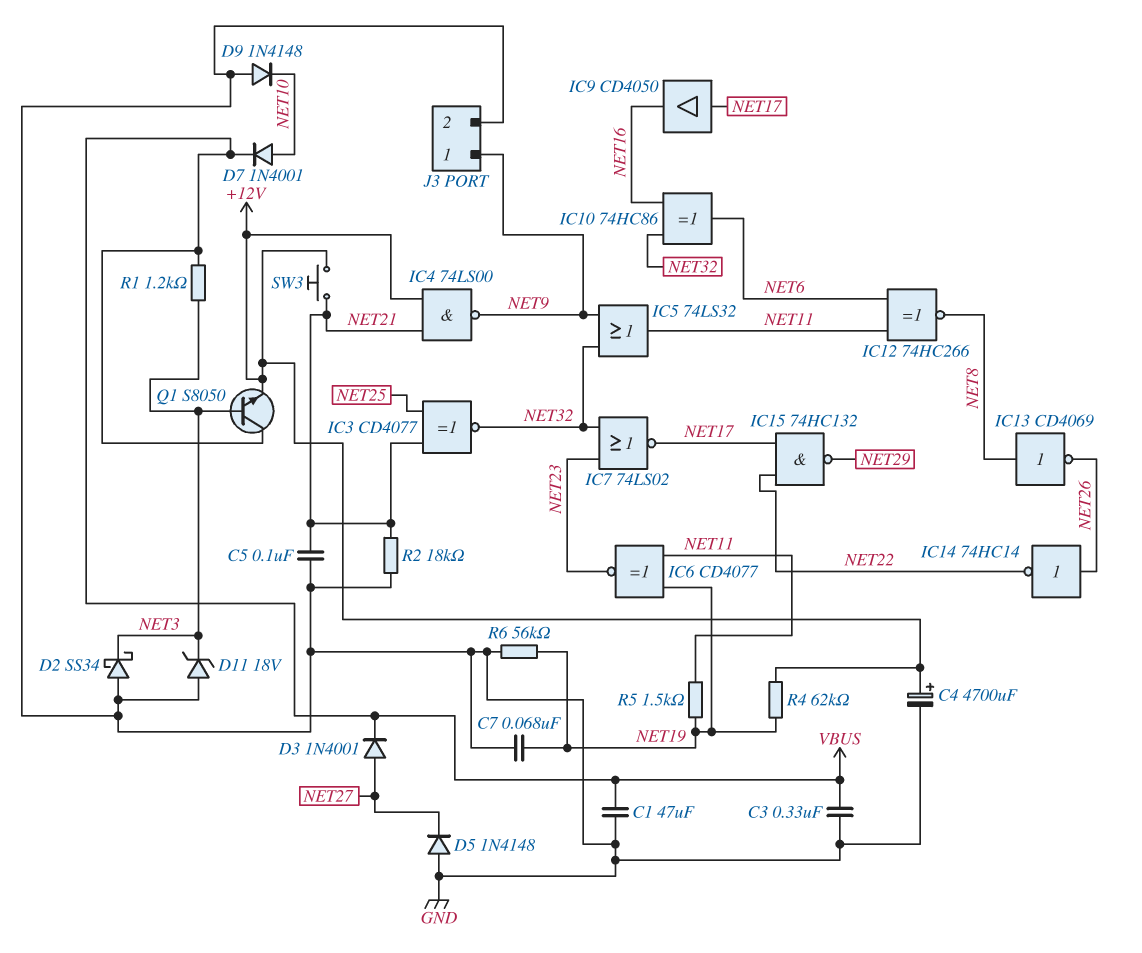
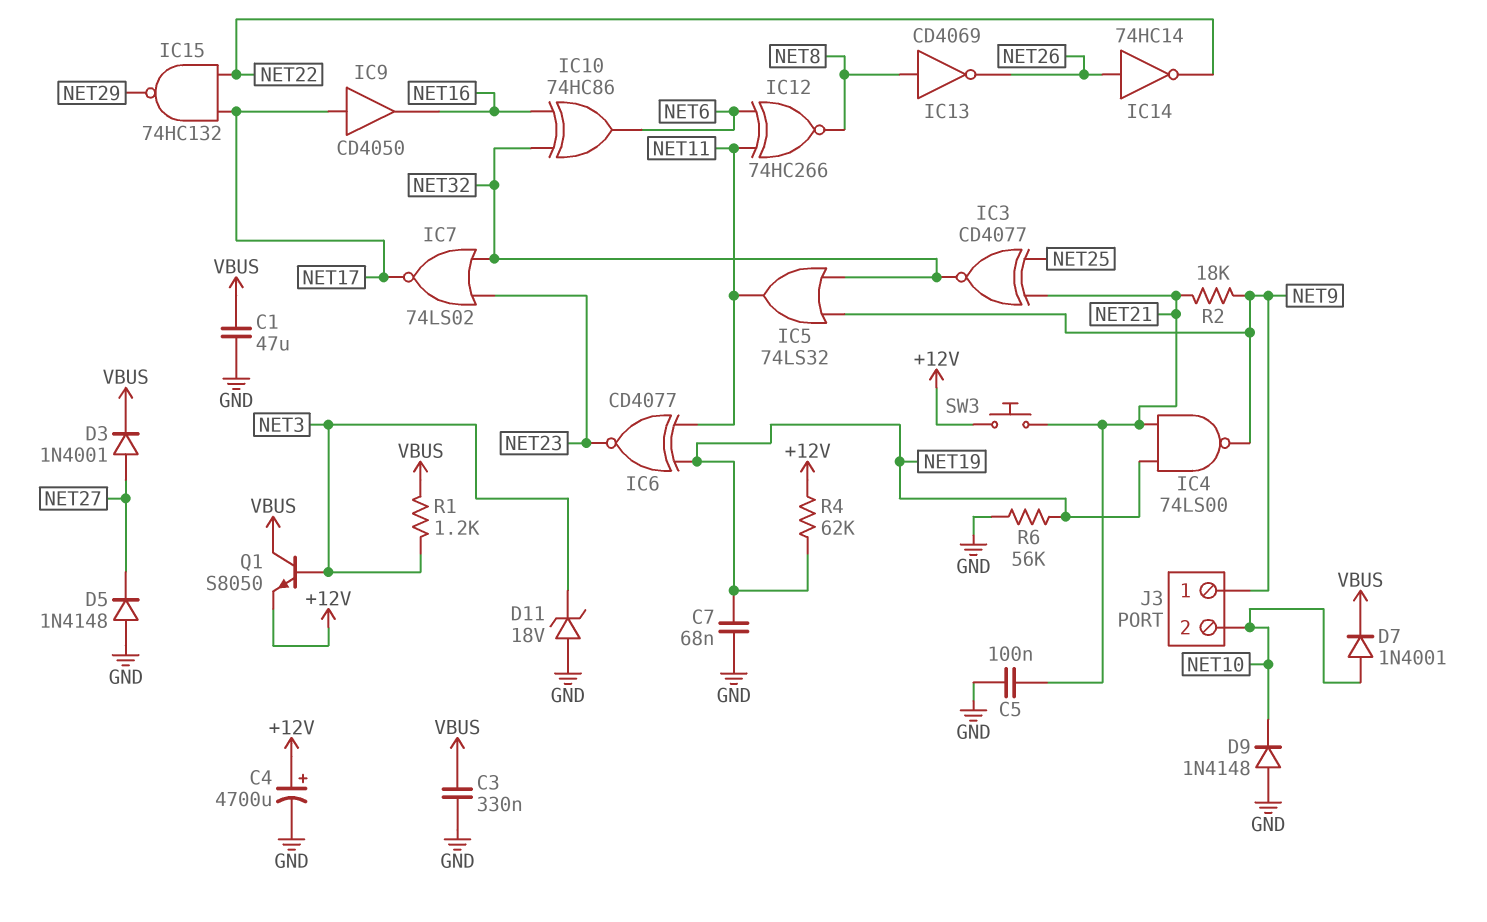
D2: schottky SS34 (A GND, K NET3) -> none
IC4: NAND 74LS00 (in +12V, in NET21, out NET9) -> NAND 74LS00 (in NET19, in NET21, out NET9)
J3 pin 2: GND -> NET10
R2: 18k (GND, NET21) -> 18k (NET9, NET21)
R5: 1.5k (NET11, NET19) -> none

